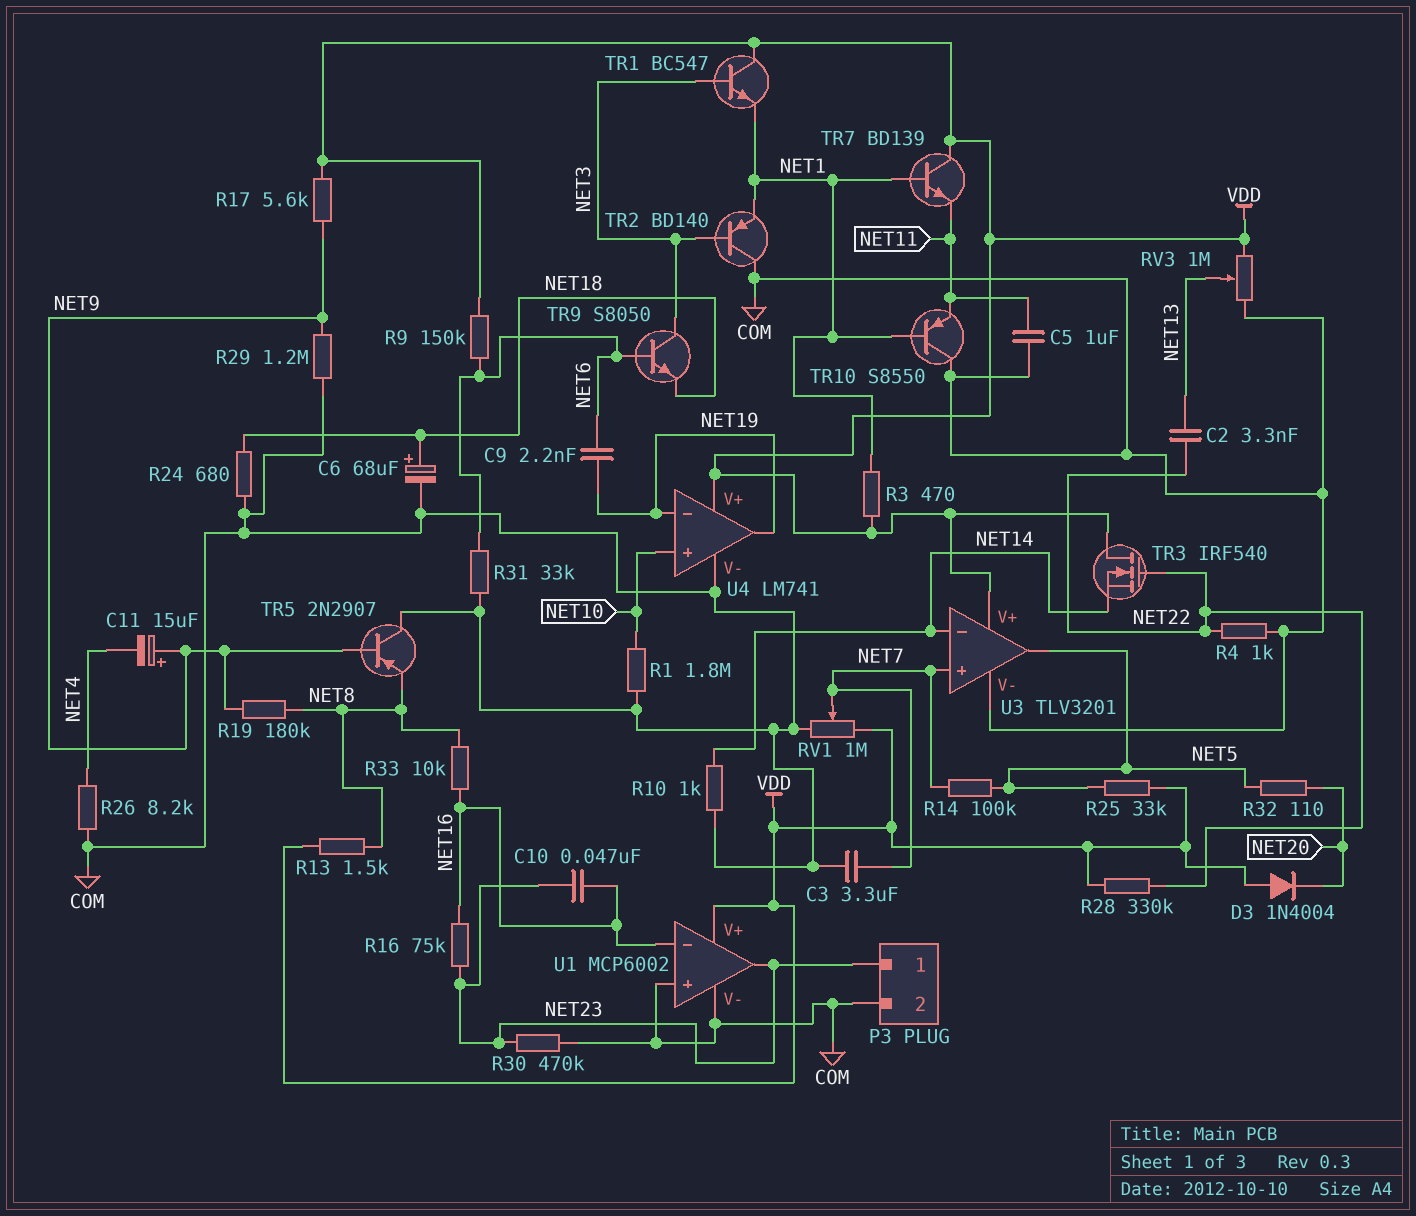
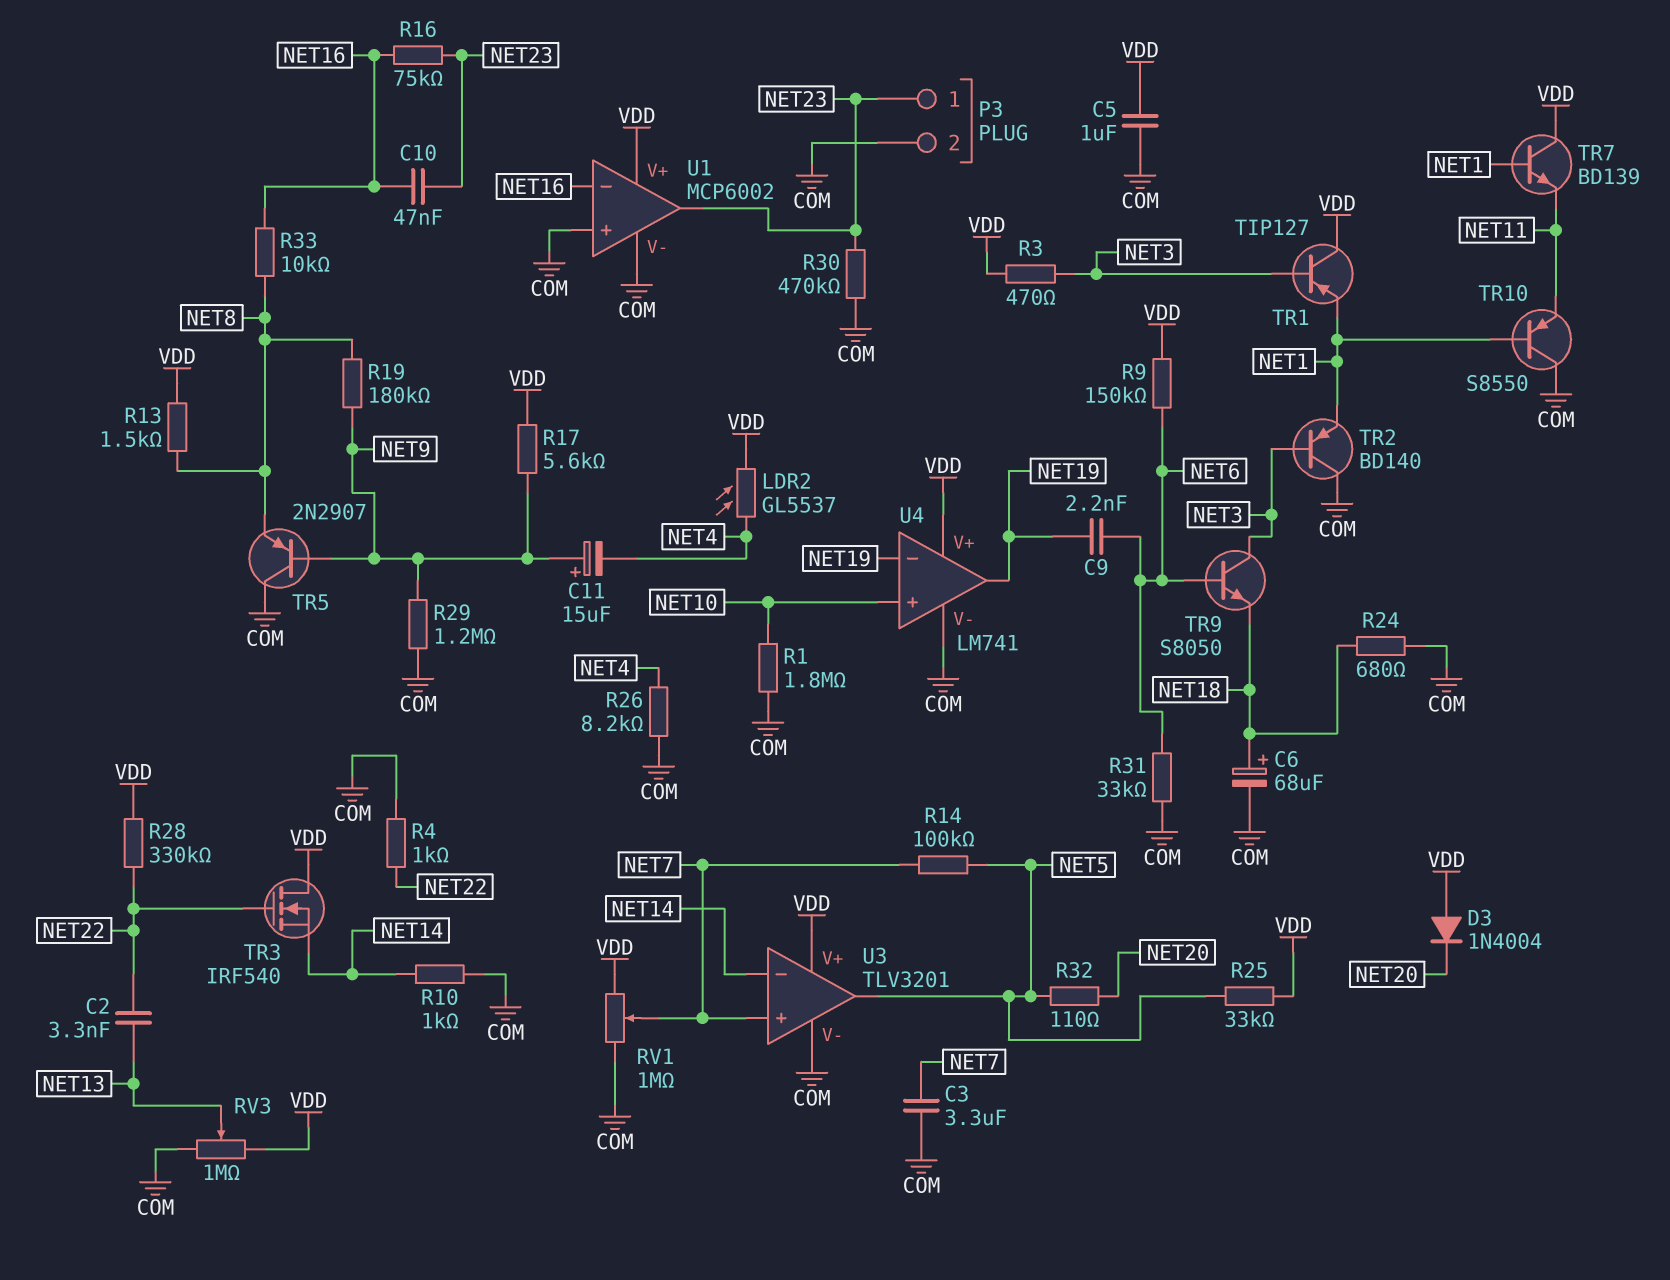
C5: 1uF (COM, NET11) -> 1uF (COM, VDD)
LDR2: none -> GL5537 (NET4, VDD)
R3: 470 (NET1, VDD) -> 470 (NET3, VDD)
TR1: NPN BC547 (B NET3, C VDD, E NET1) -> PNP TIP127 (B NET3, C VDD, E NET1)

